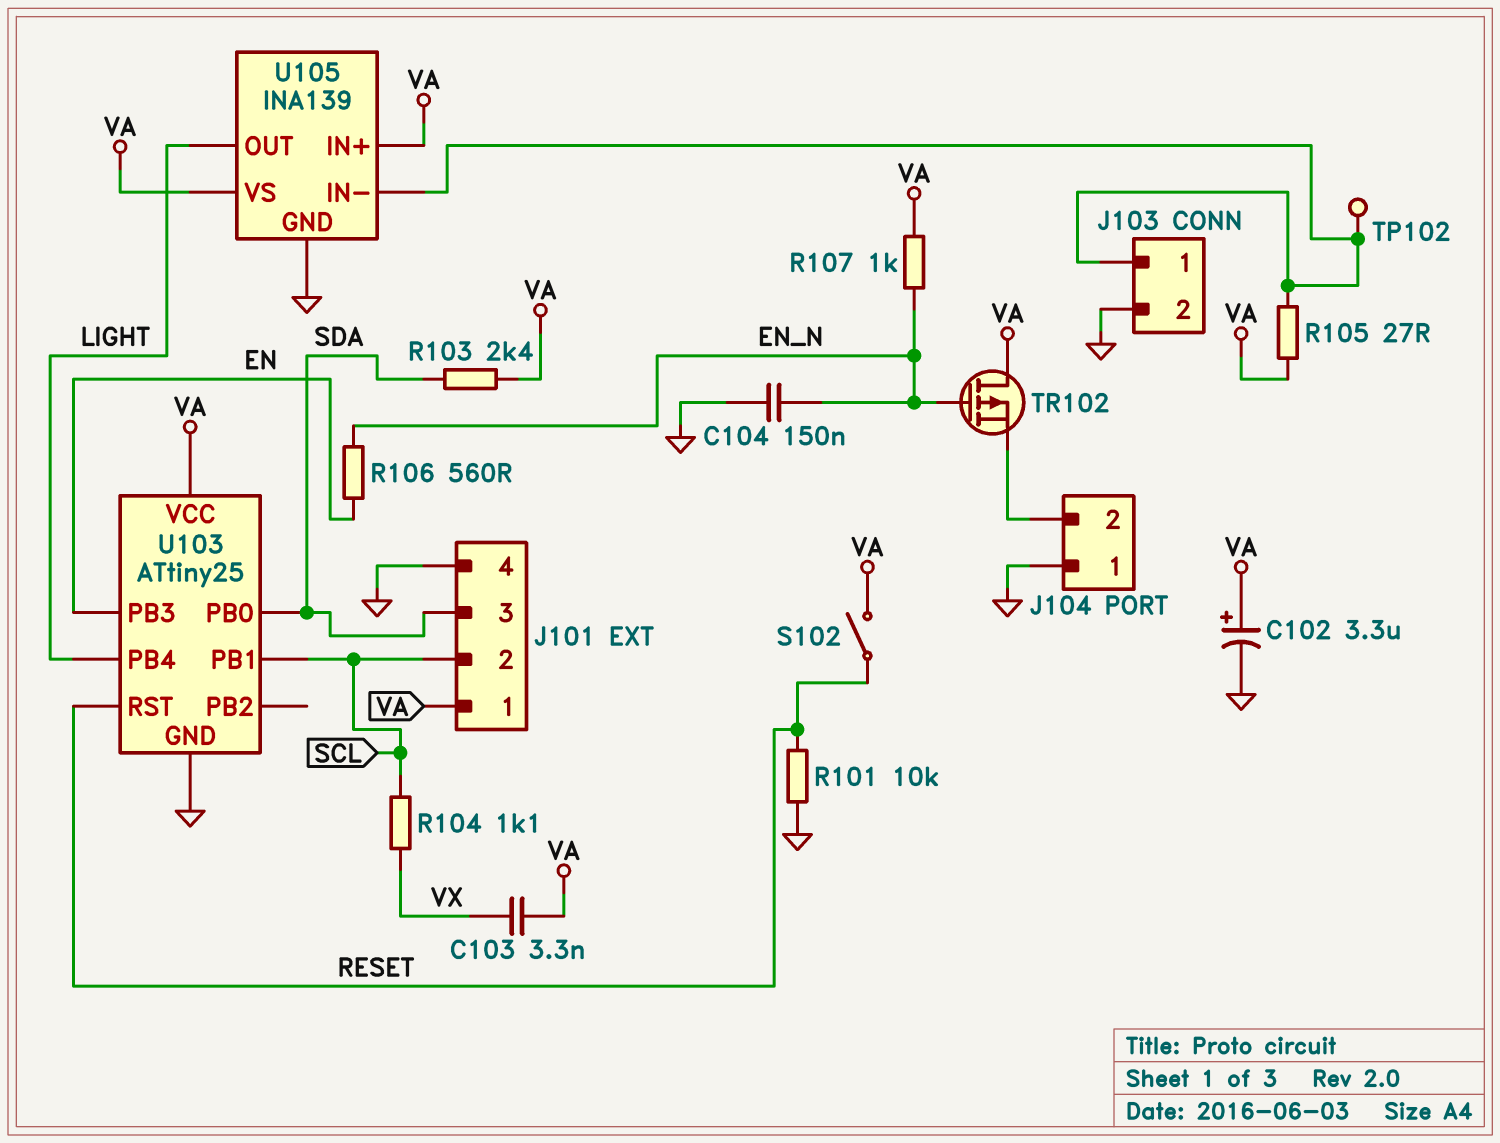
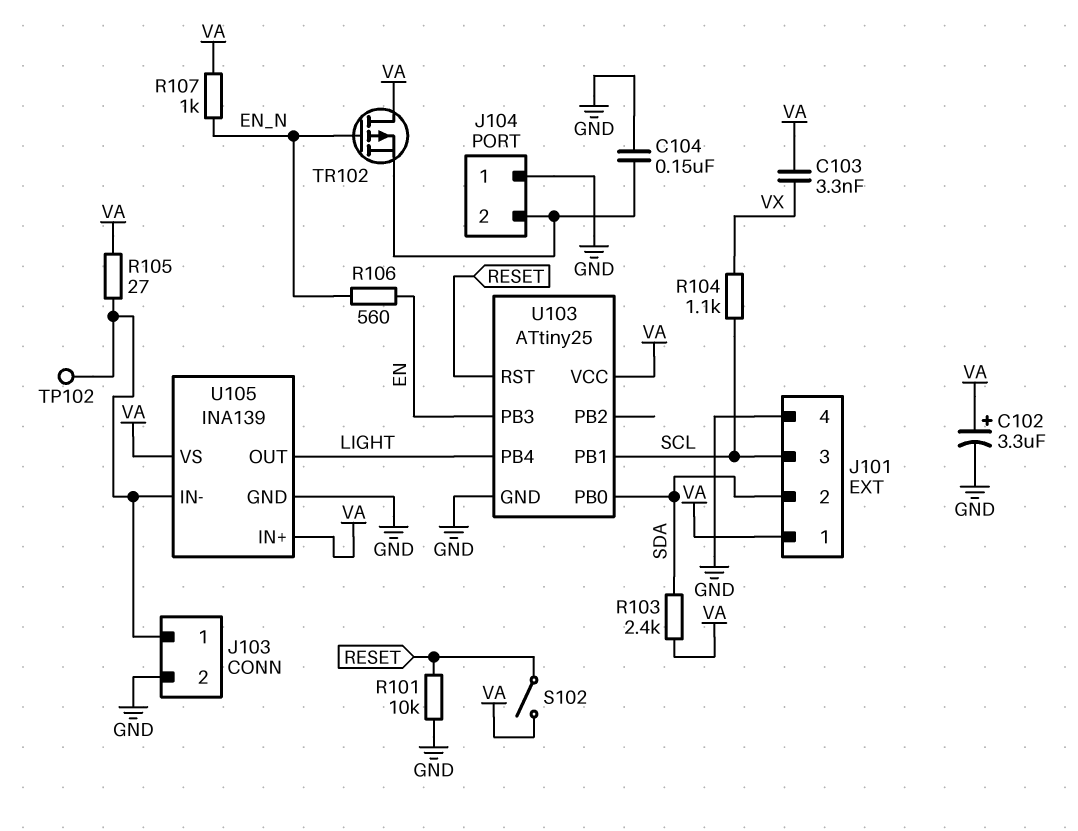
C104: 150nF (EN_N, GND) -> 150nF (GND, J104/2)
J101 pin 2: SCL -> SDA
J101 pin 3: SDA -> SCL

